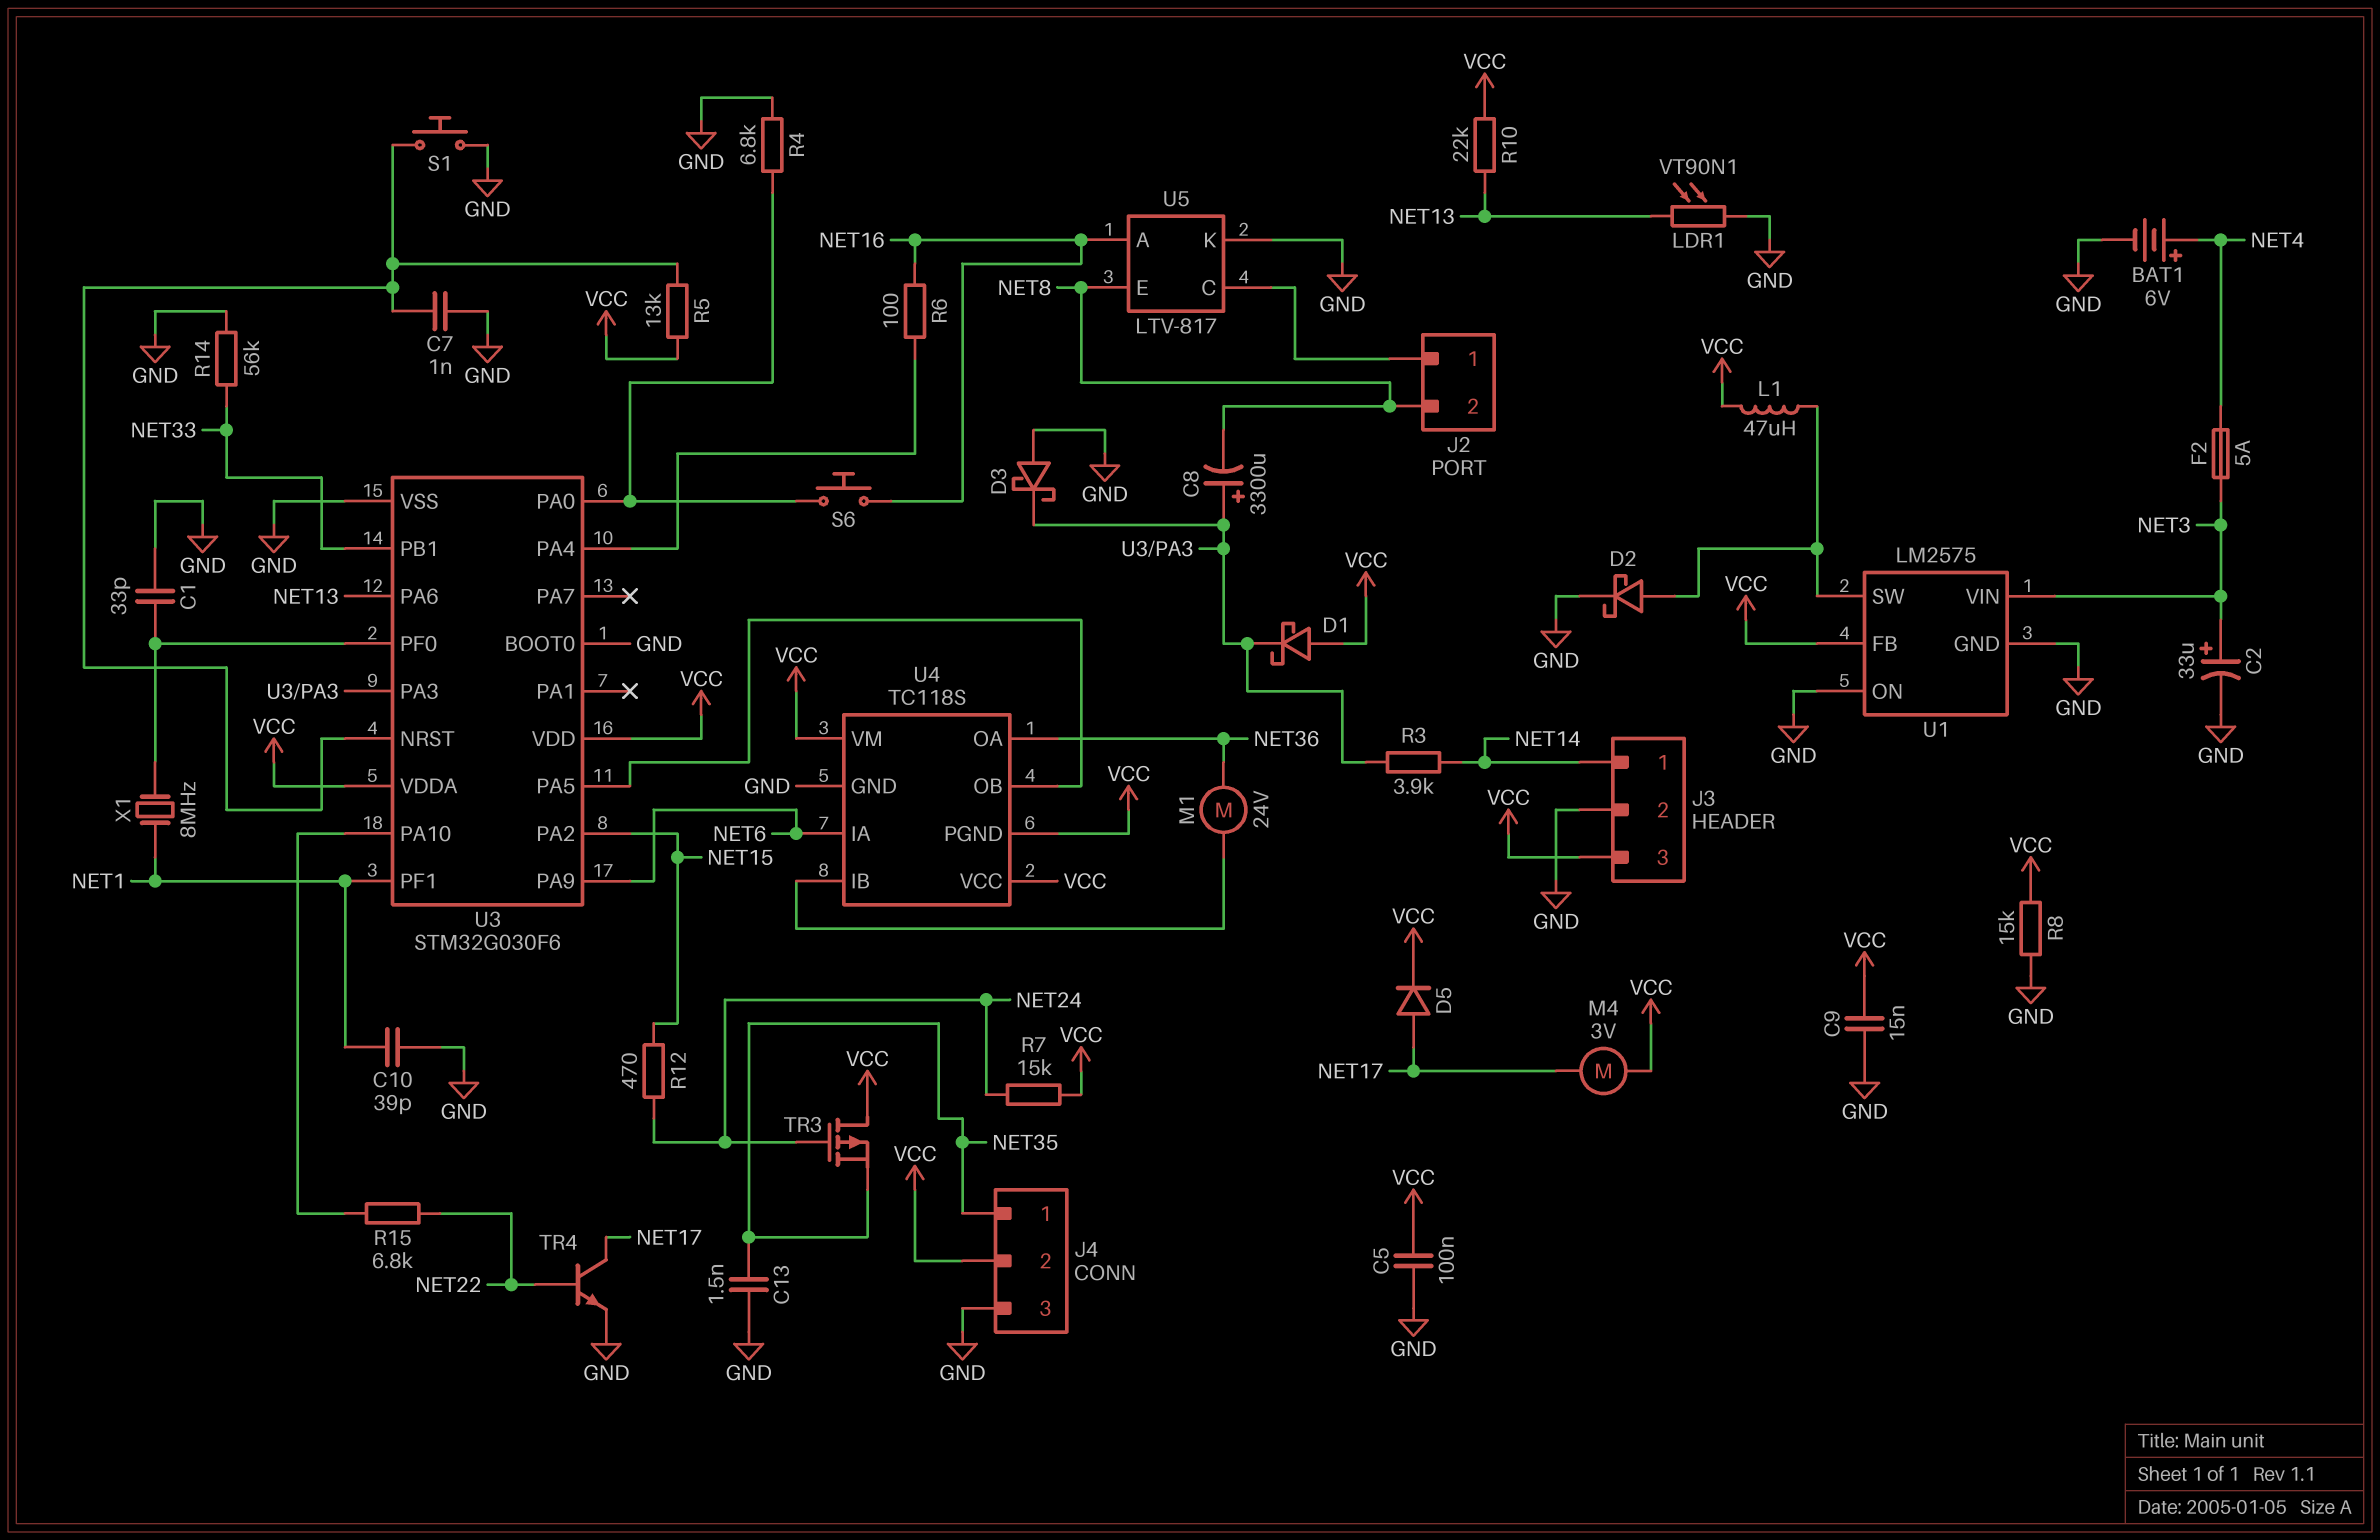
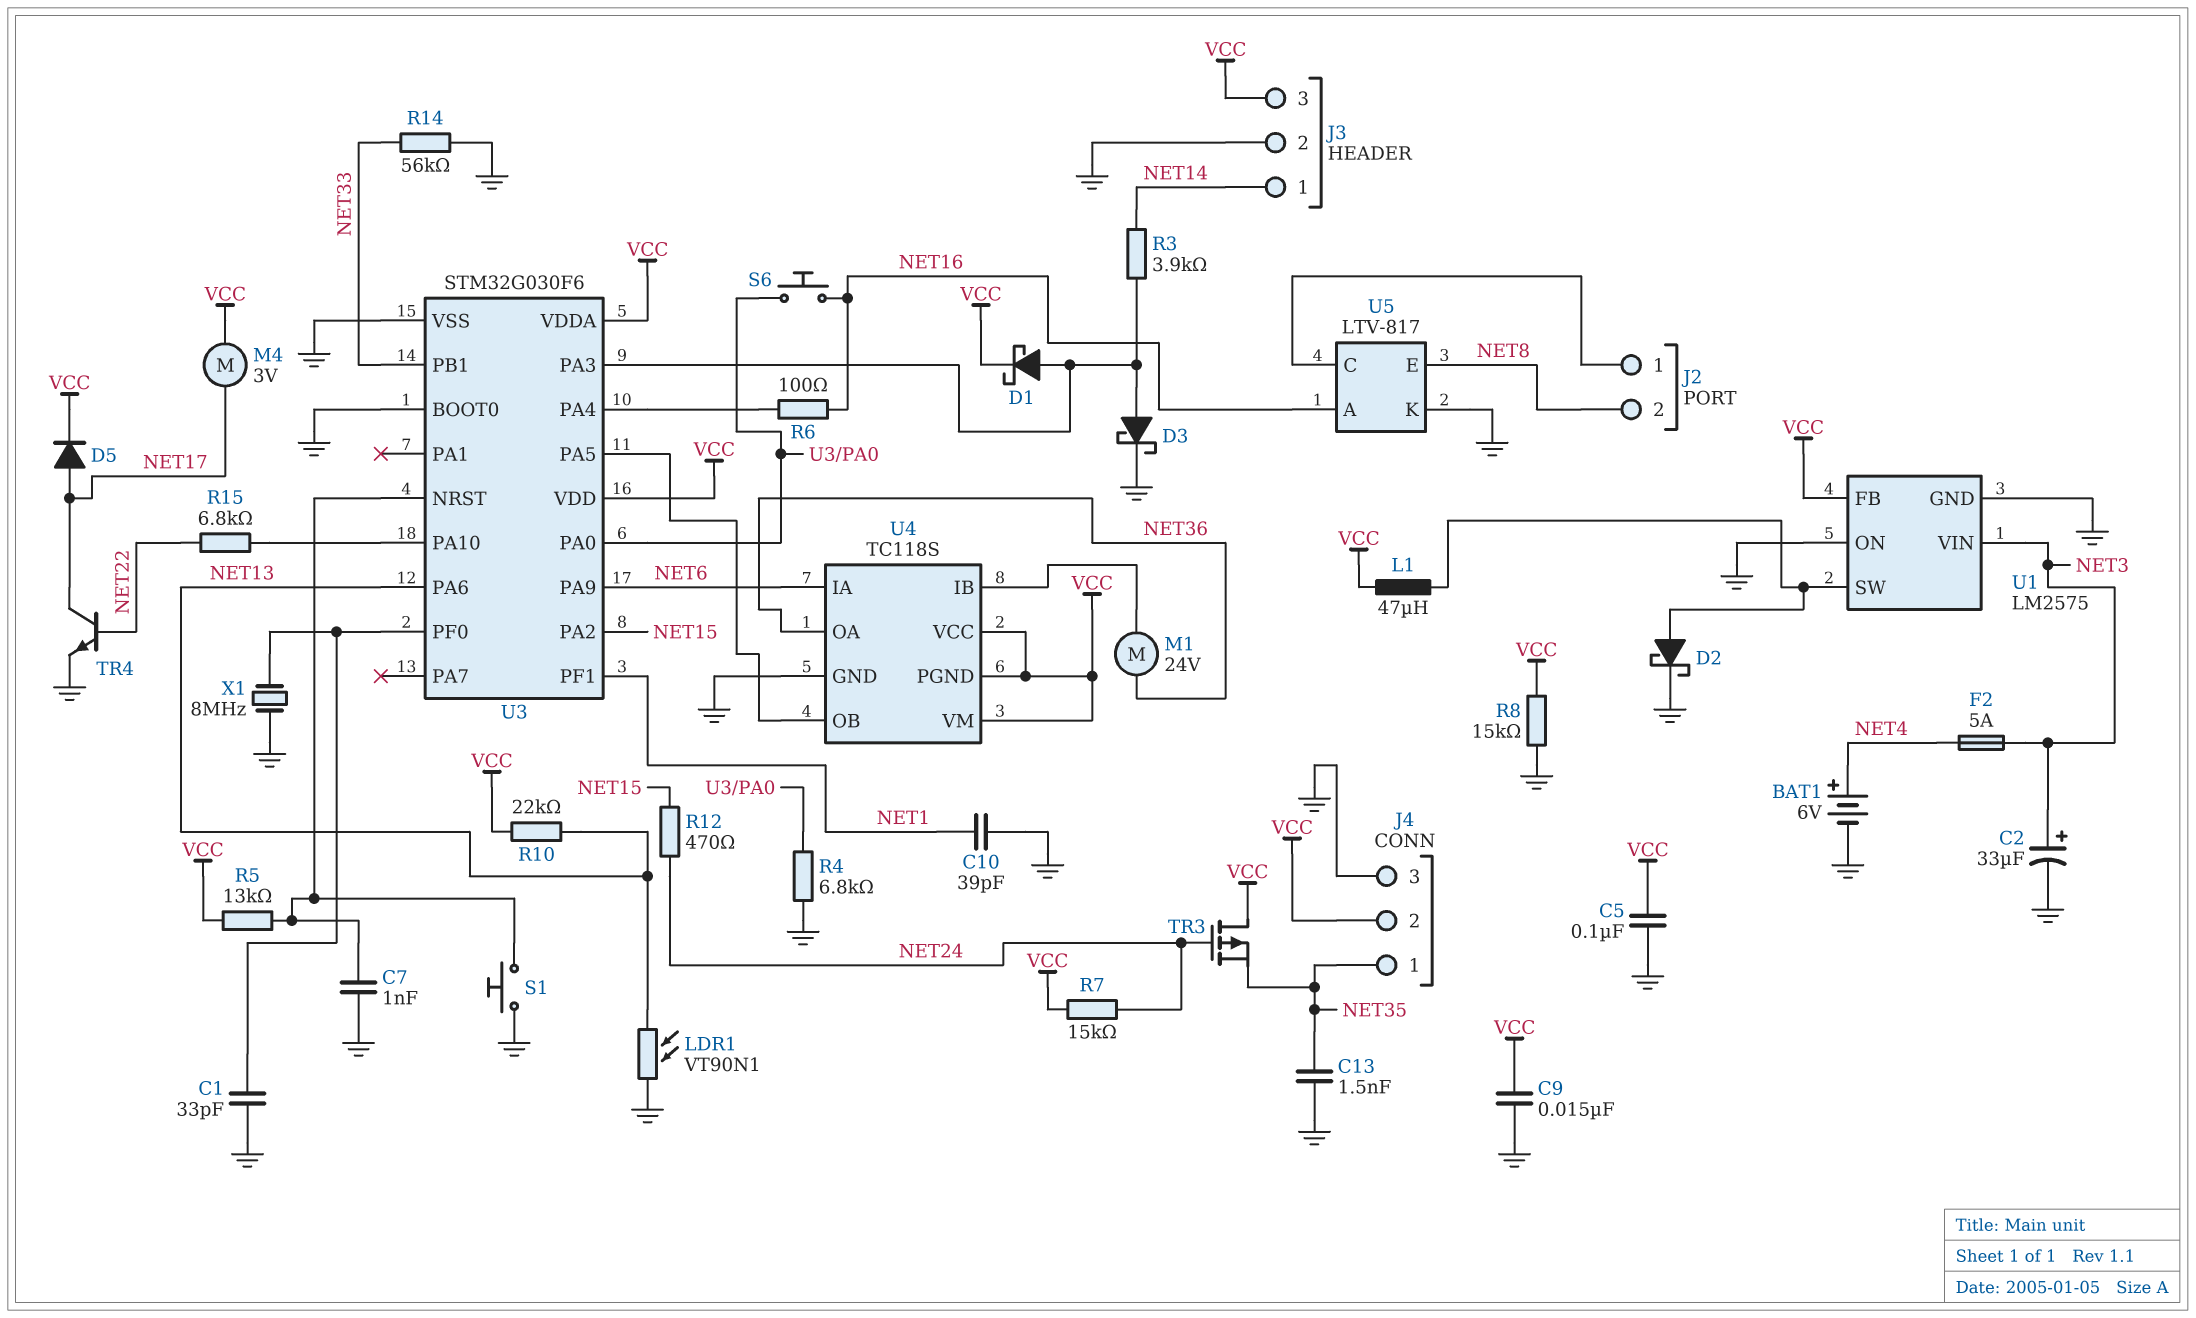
C8: 3300uF (plus U3/PA3, minus NET8) -> none
D1: schottky (A VCC, K U3/PA3) -> schottky (A U3/PA3, K VCC)
D3: schottky (A GND, K U3/PA3) -> schottky (A U3/PA3, K GND)
X1: 8MHz (NET1, U3/PF0) -> 8MHz (GND, U3/PF0)

